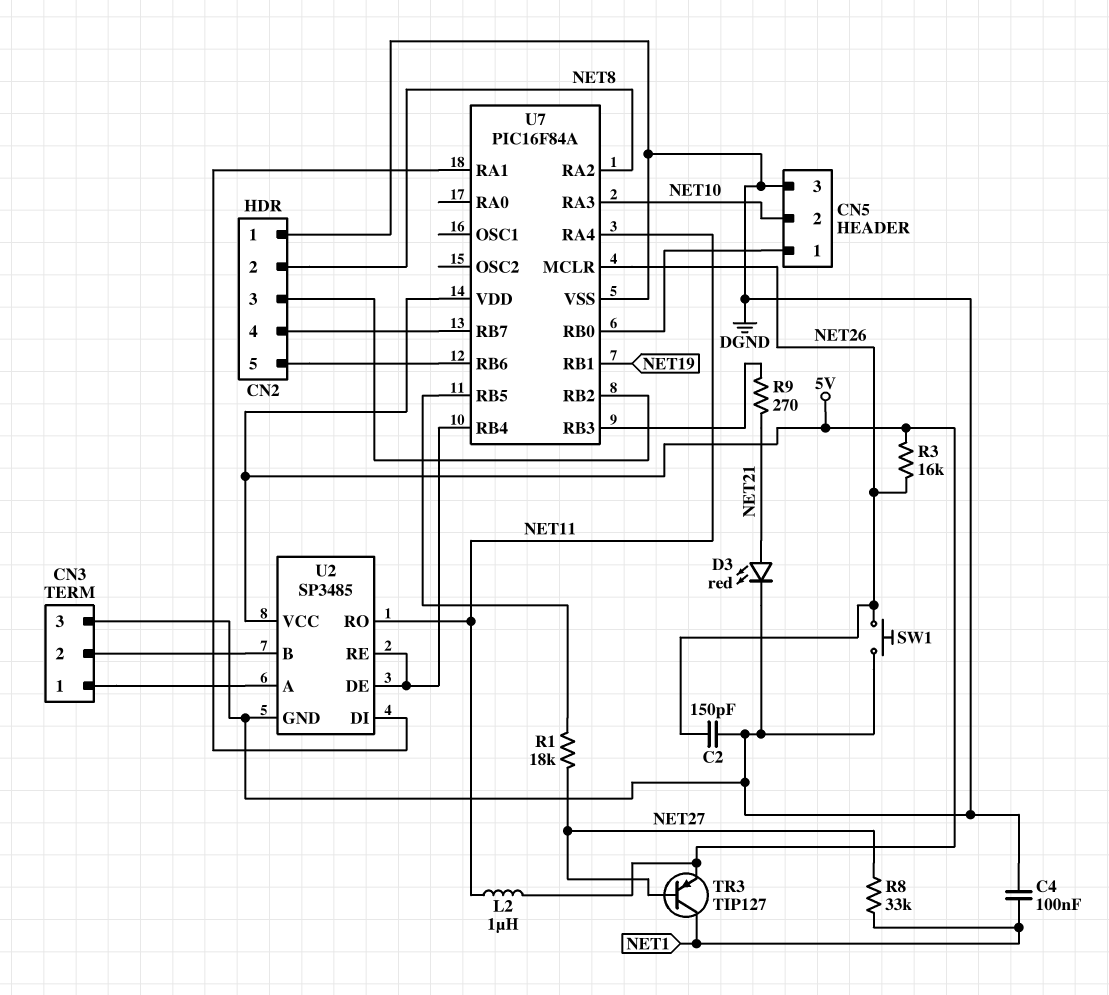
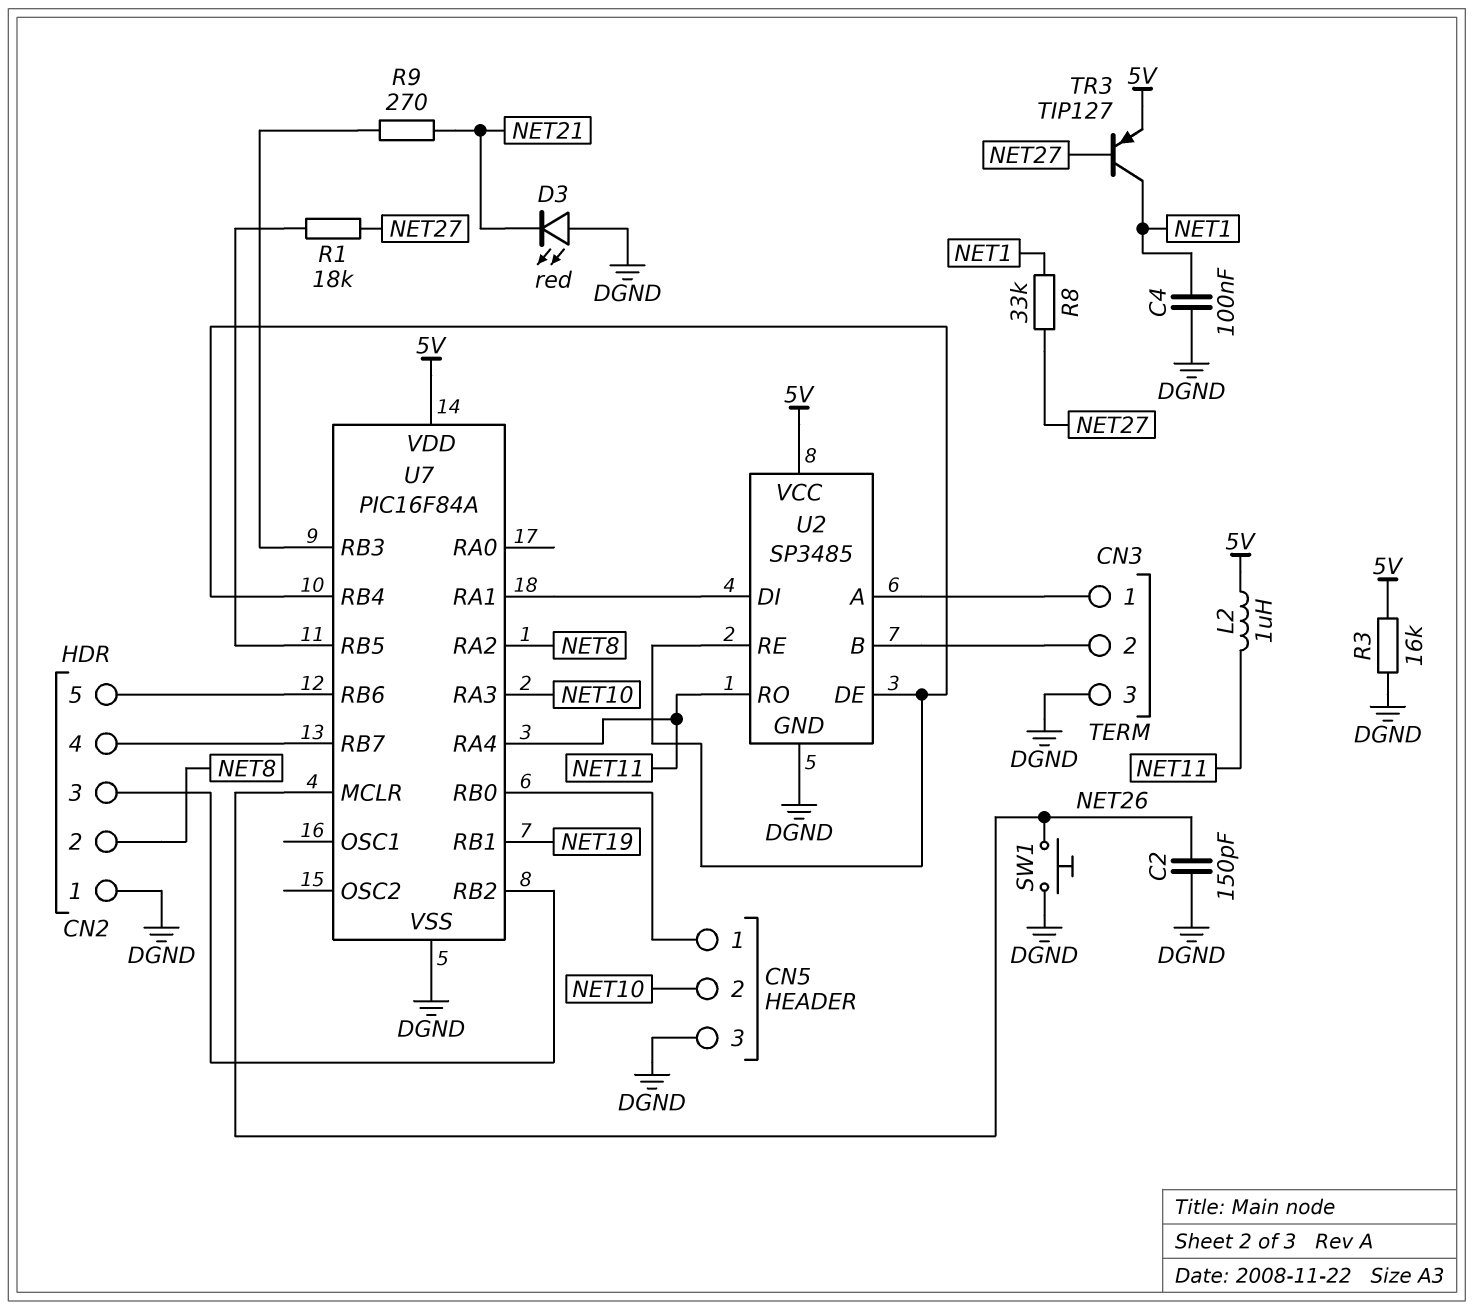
D3: LED red (A NET21, K DGND) -> LED red (A DGND, K NET21)
R3: 16k (5V, NET26) -> 16k (5V, DGND)

